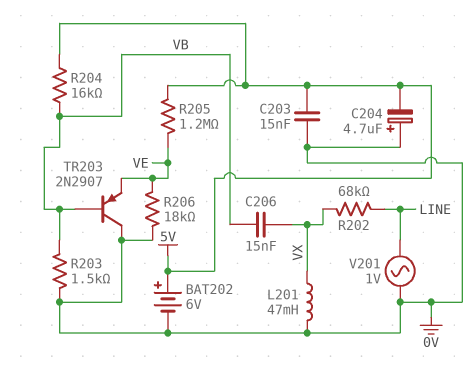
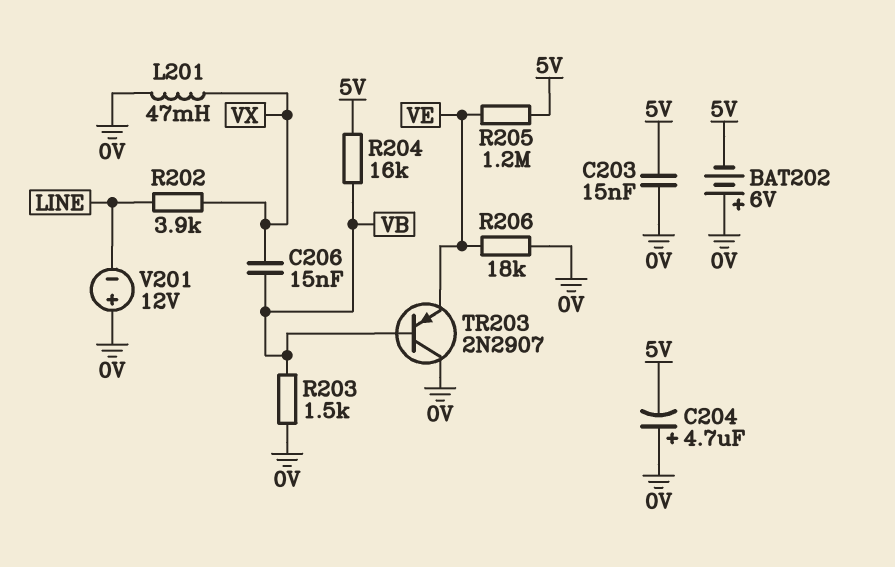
BAT202: 6V (plus 5V, minus 0V) -> 6V (plus 0V, minus 5V)
R202: 68k (LINE, VX) -> 3.9k (LINE, VX)
V201: AC 1V (0V, LINE) -> 12V (plus 0V, minus LINE)

